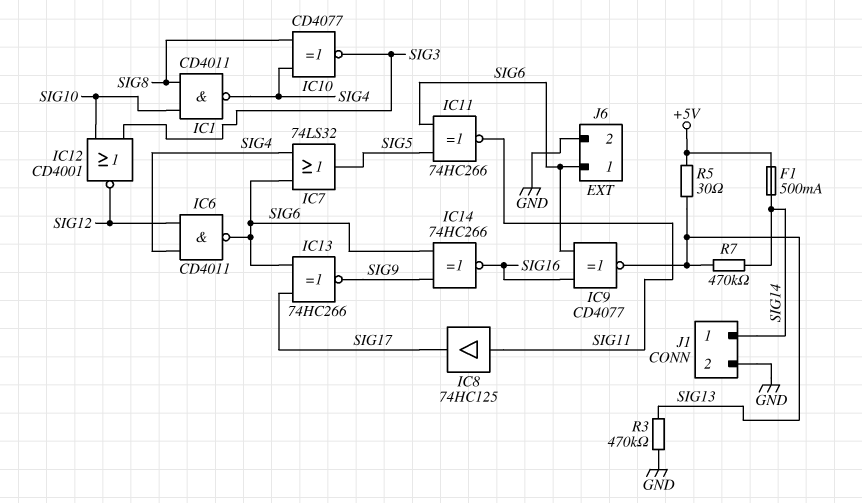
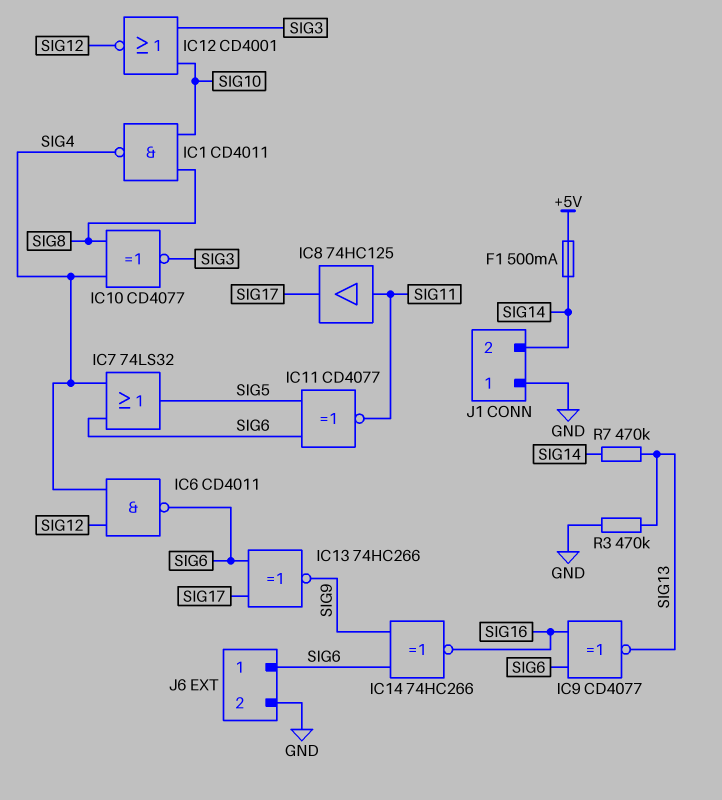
IC11: XNOR 74HC266 (in SIG5, in SIG6, out SIG11) -> XNOR CD4077 (in SIG5, in SIG6, out SIG11)
J1 pin 1: SIG14 -> GND
J1 pin 2: GND -> SIG14
R5: 30 (+5V, SIG13) -> none

